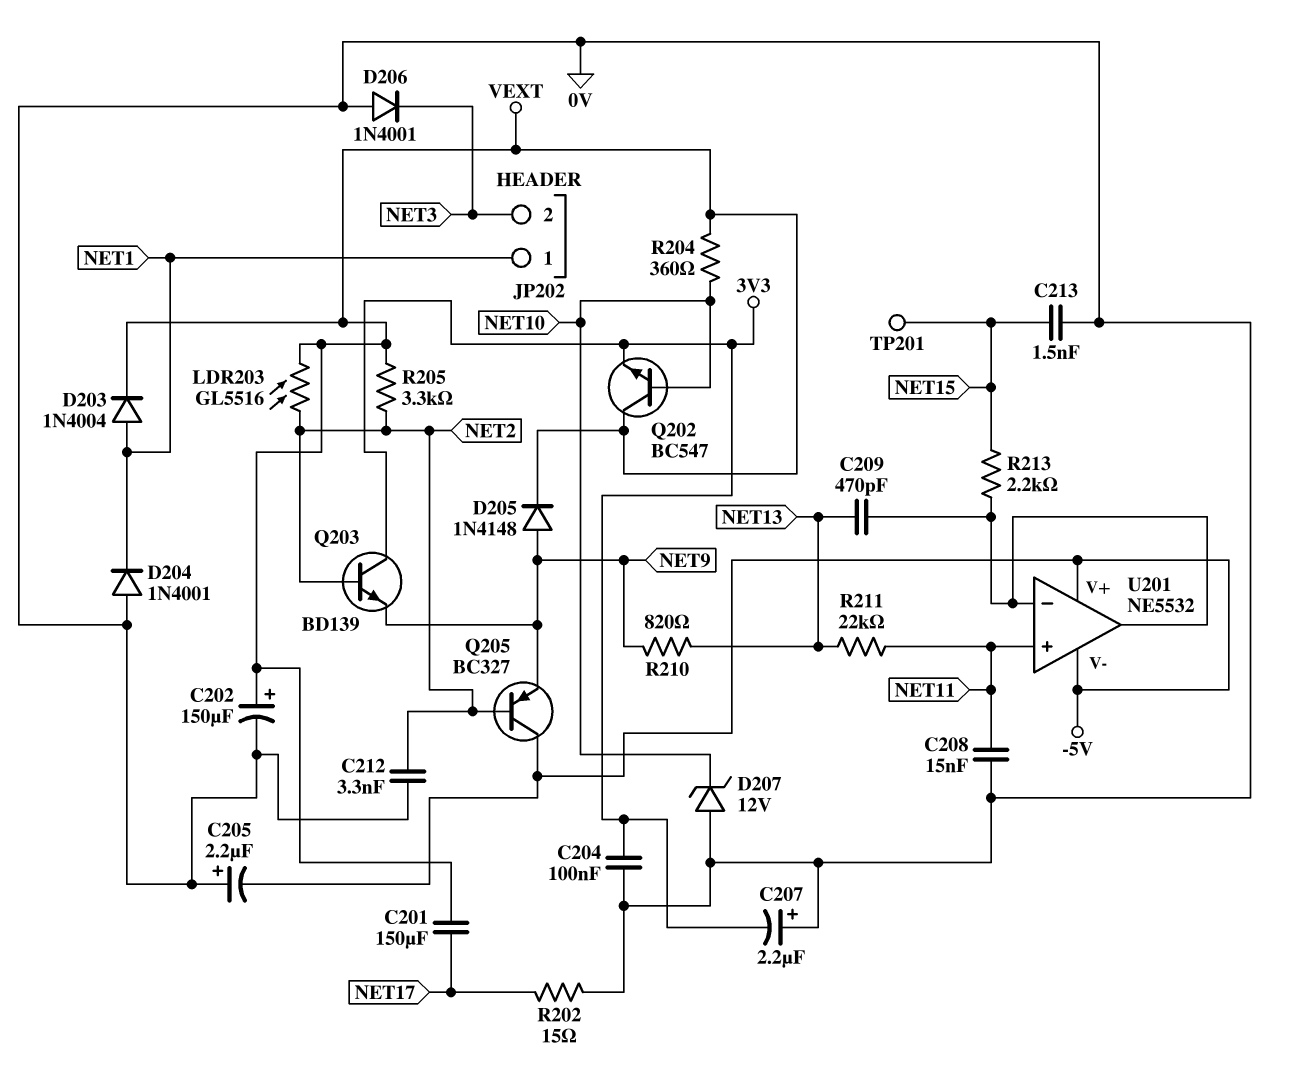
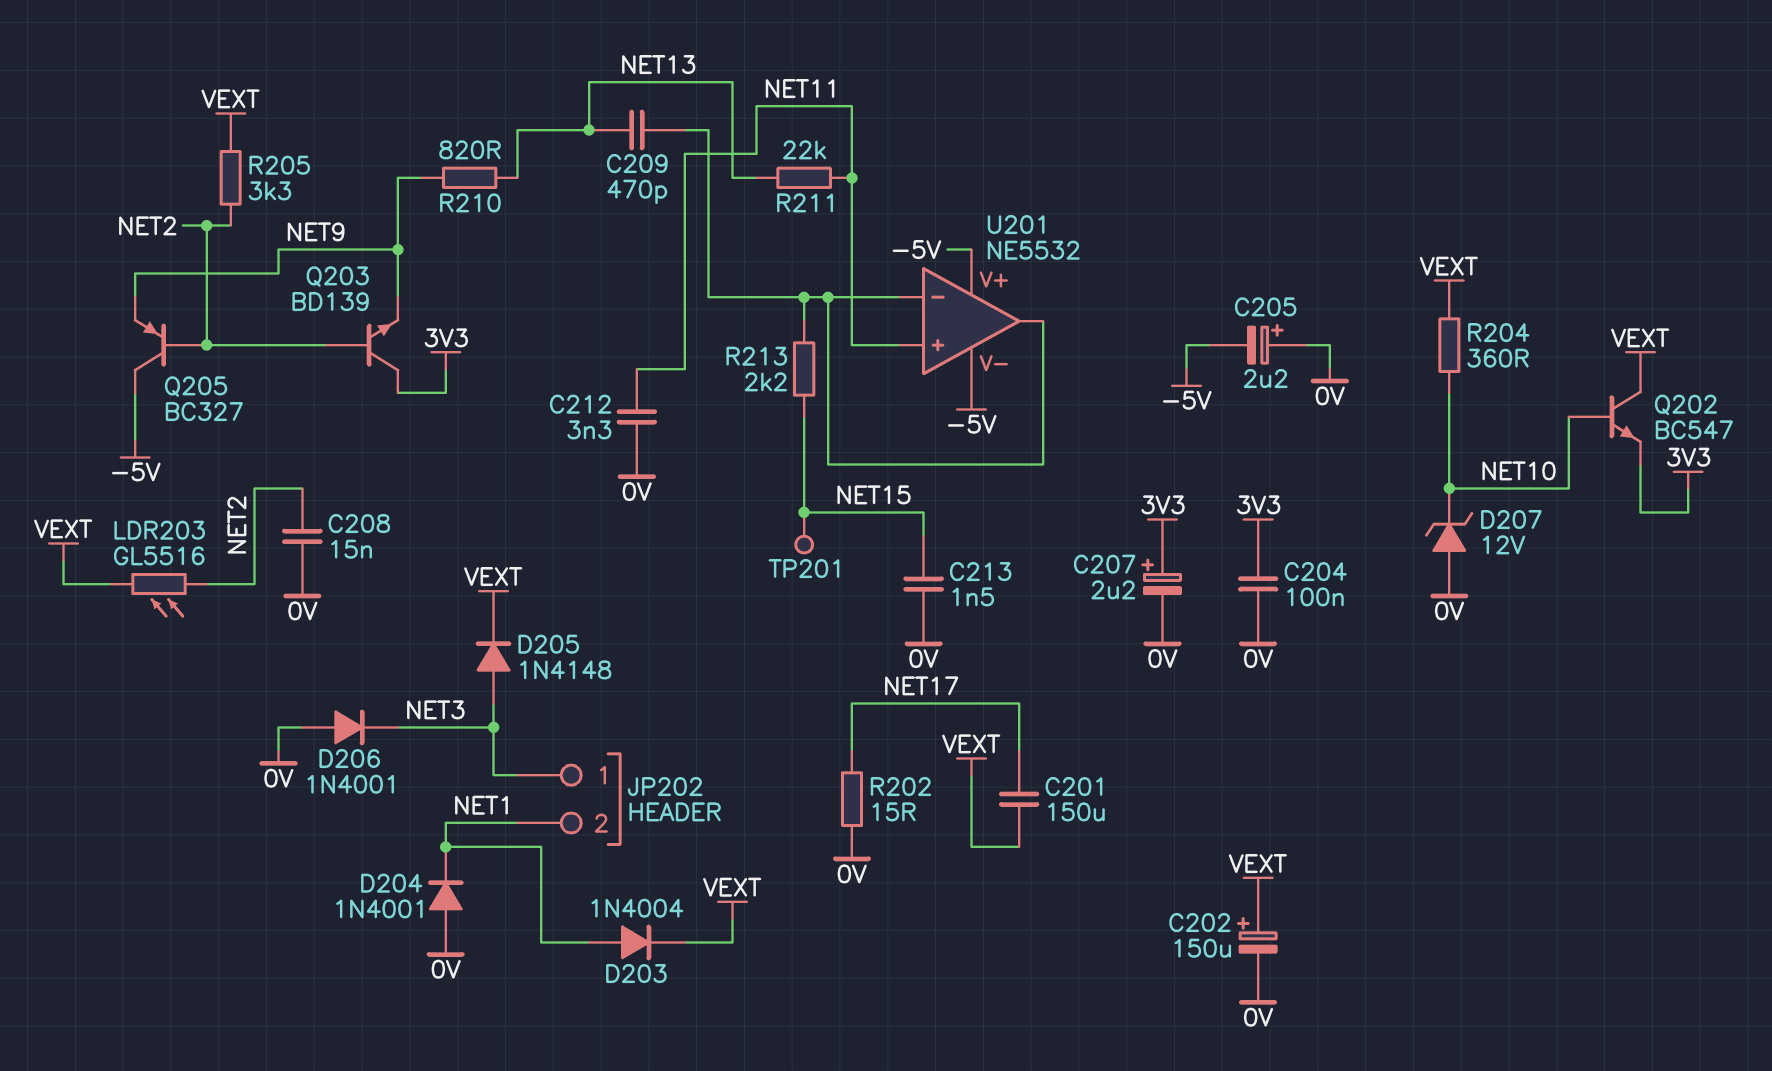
C207: 2.2uF (plus 0V, minus 3V3) -> 2.2uF (plus 3V3, minus 0V)
C208: 15nF (0V, NET11) -> 15nF (0V, NET2)
C212: 3.3nF (0V, NET2) -> 3.3nF (0V, NET11)
D205: diode 1N4148 (A NET9, K VEXT) -> diode 1N4148 (A NET3, K VEXT)
JP202 pin 1: NET1 -> NET3
JP202 pin 2: NET3 -> NET1

